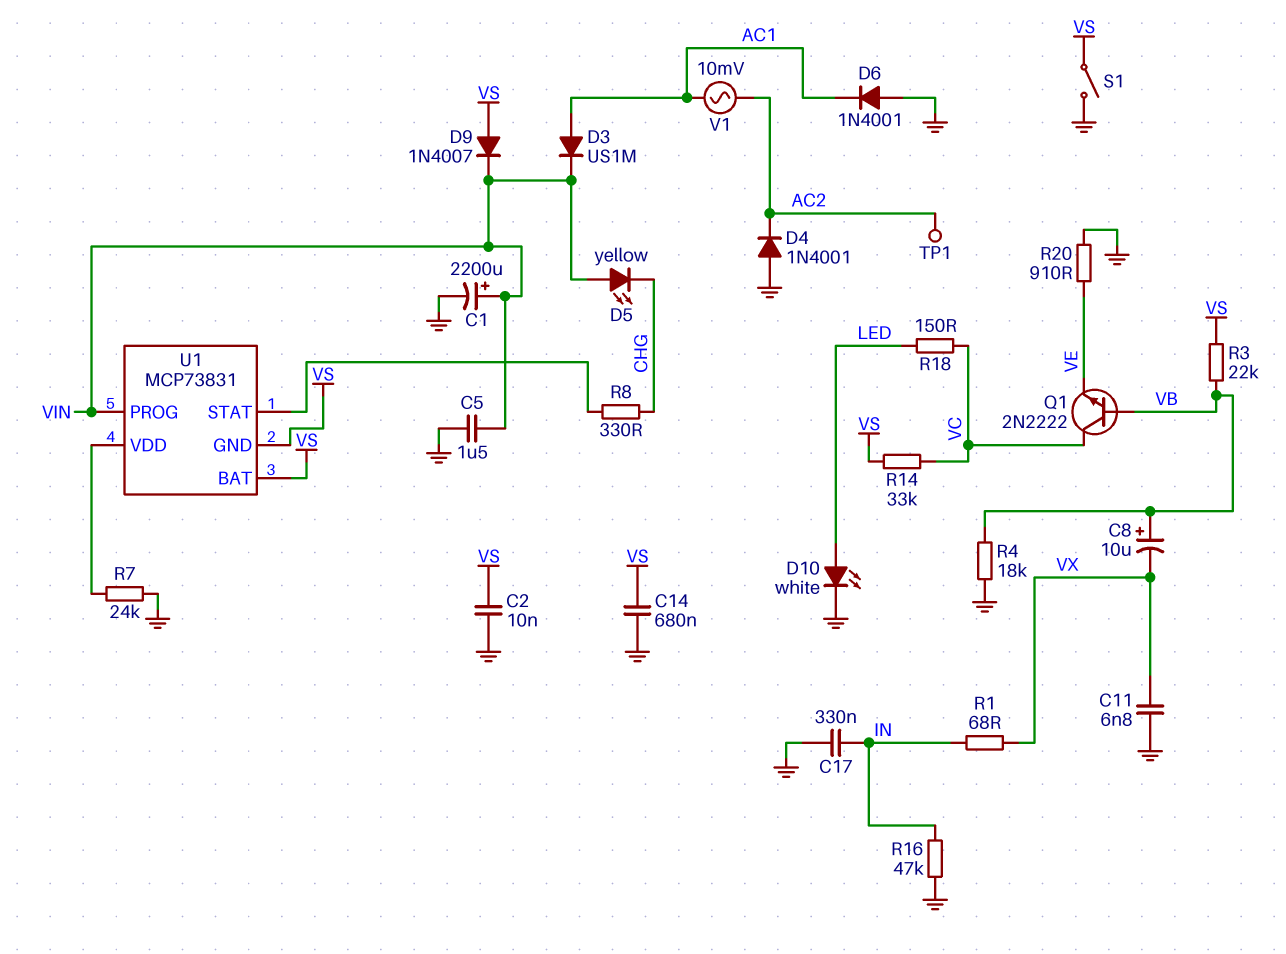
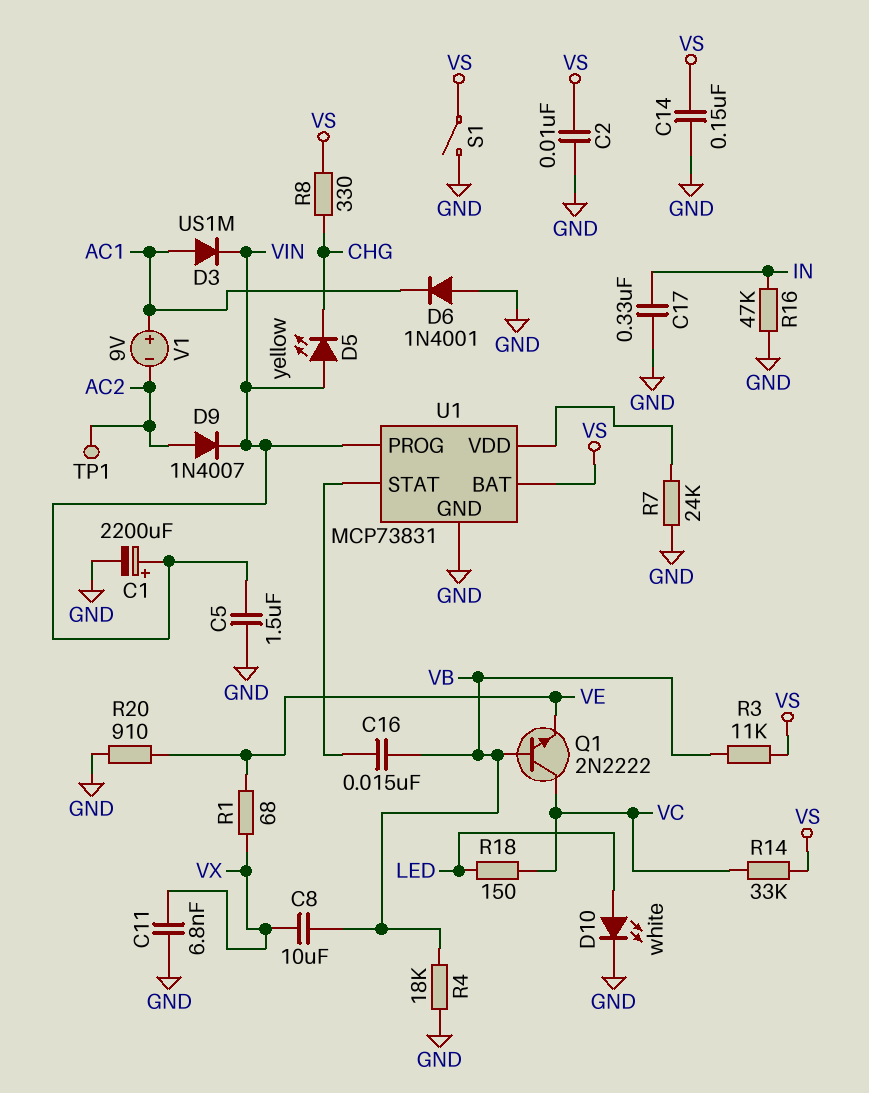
C8: 10uF (plus VB, minus VX) -> 10uF (VB, VX)
C14: 680nF (GND, VS) -> 150nF (GND, VS)
C16: none -> 15nF (U1/STAT, VB)
D4: diode 1N4001 (A GND, K AC2) -> none
D9: diode 1N4007 (A VS, K VIN) -> diode 1N4007 (A AC2, K VIN)
R1: 68 (IN, VX) -> 68 (VE, VX)
R3: 22k (VB, VS) -> 11k (VB, VS)
R8: 330 (CHG, U1/STAT) -> 330 (CHG, VS)
U1 pin GND: VS -> GND
V1: AC 10mV (AC1, AC2) -> 9V (plus AC1, minus AC2)

